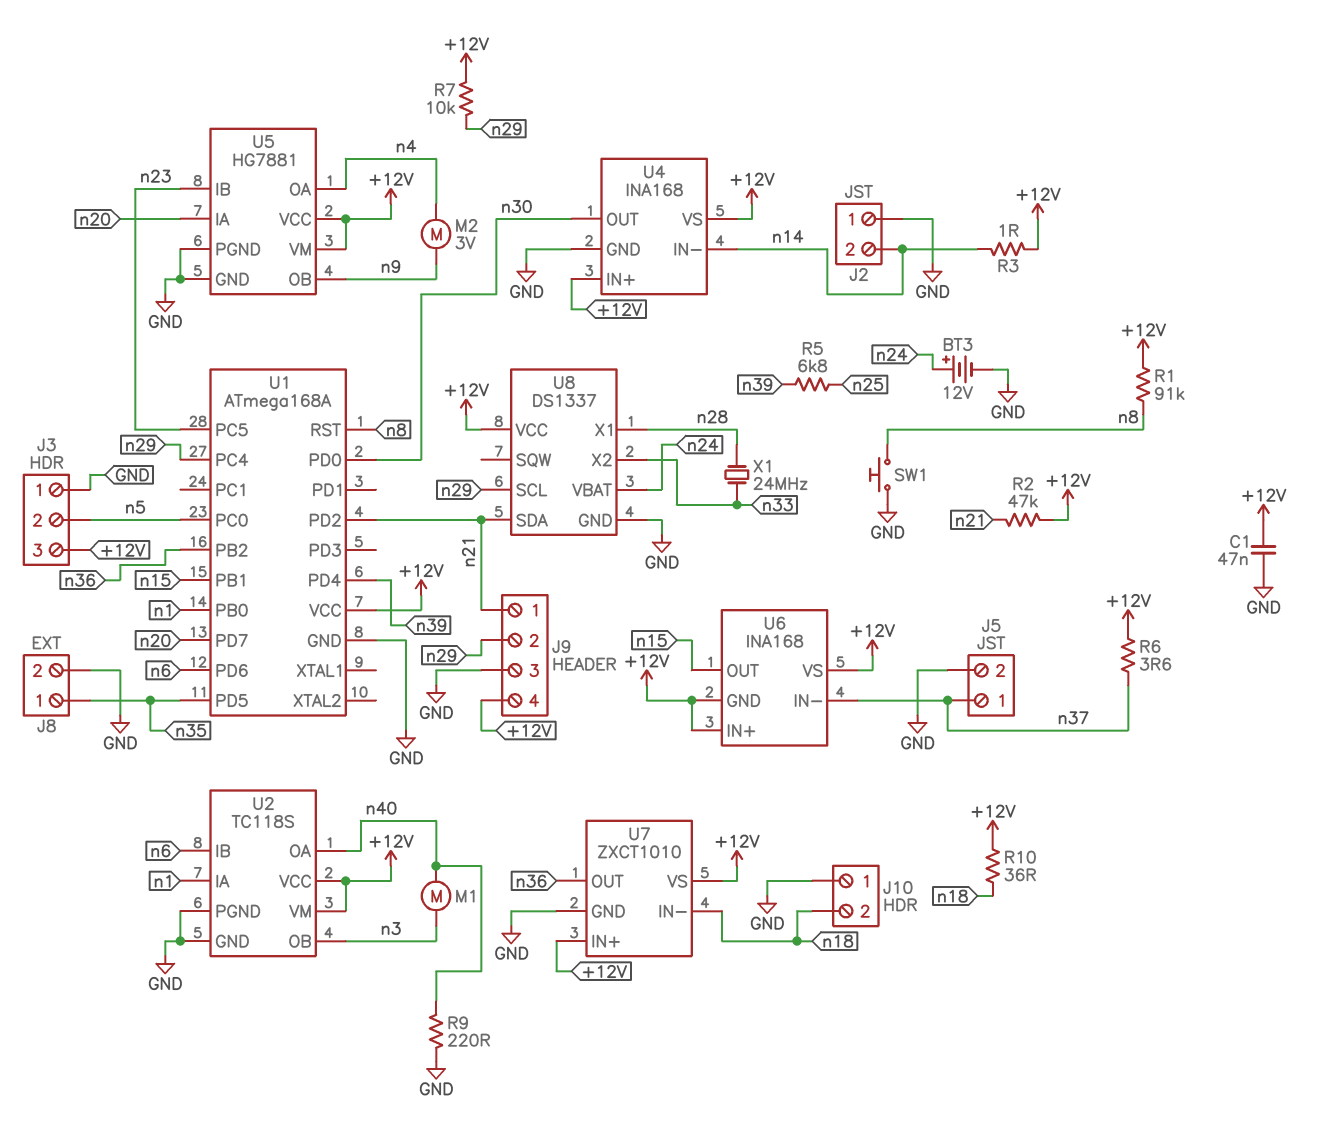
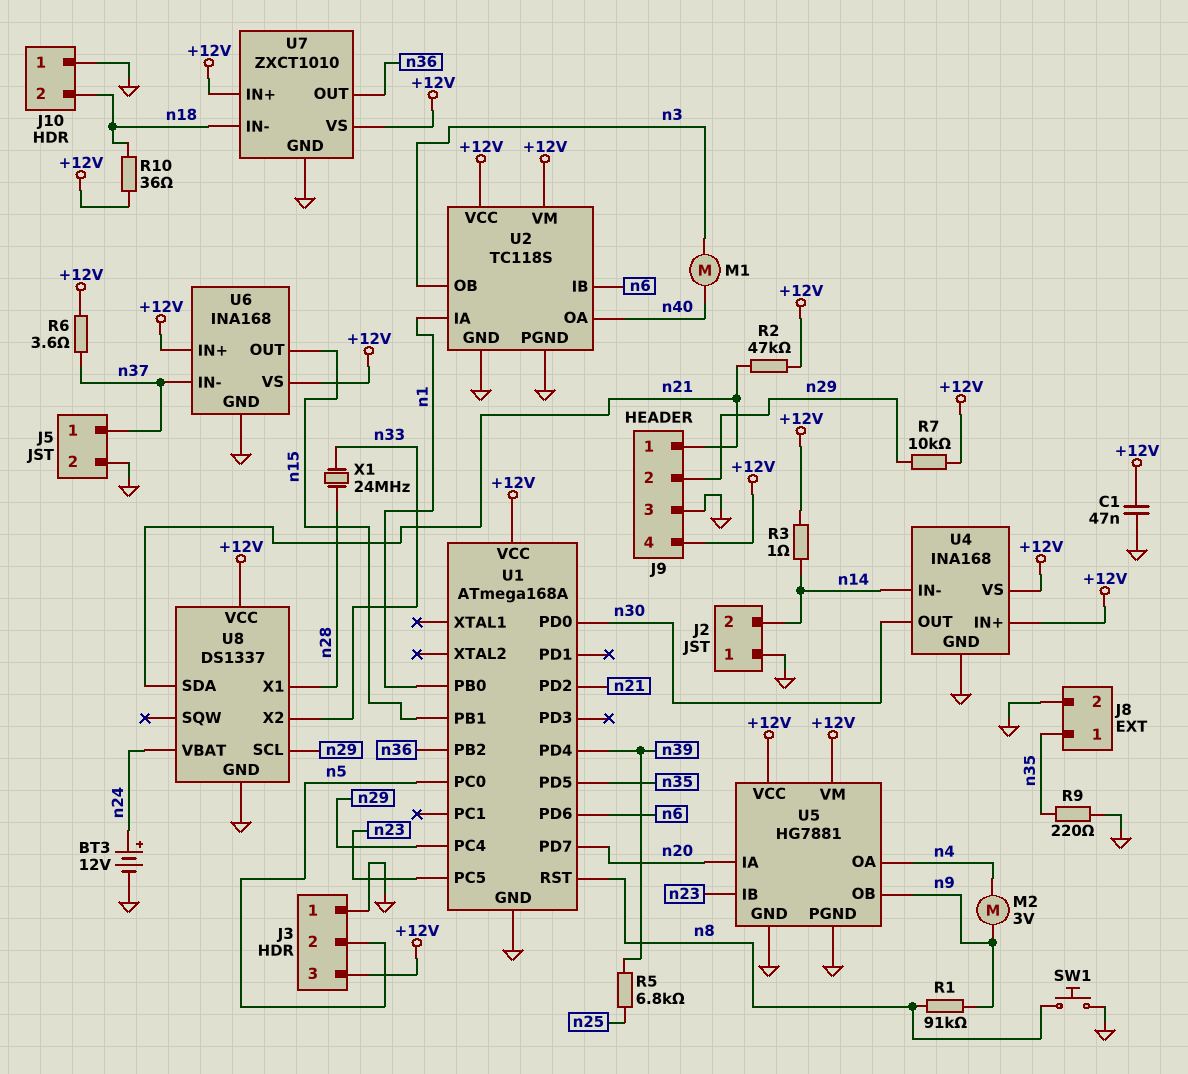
R1: 91k (+12V, n8) -> 91k (n8, n9)
R9: 220 (GND, n40) -> 220 (GND, n35)
U6 pin GND: +12V -> GND

